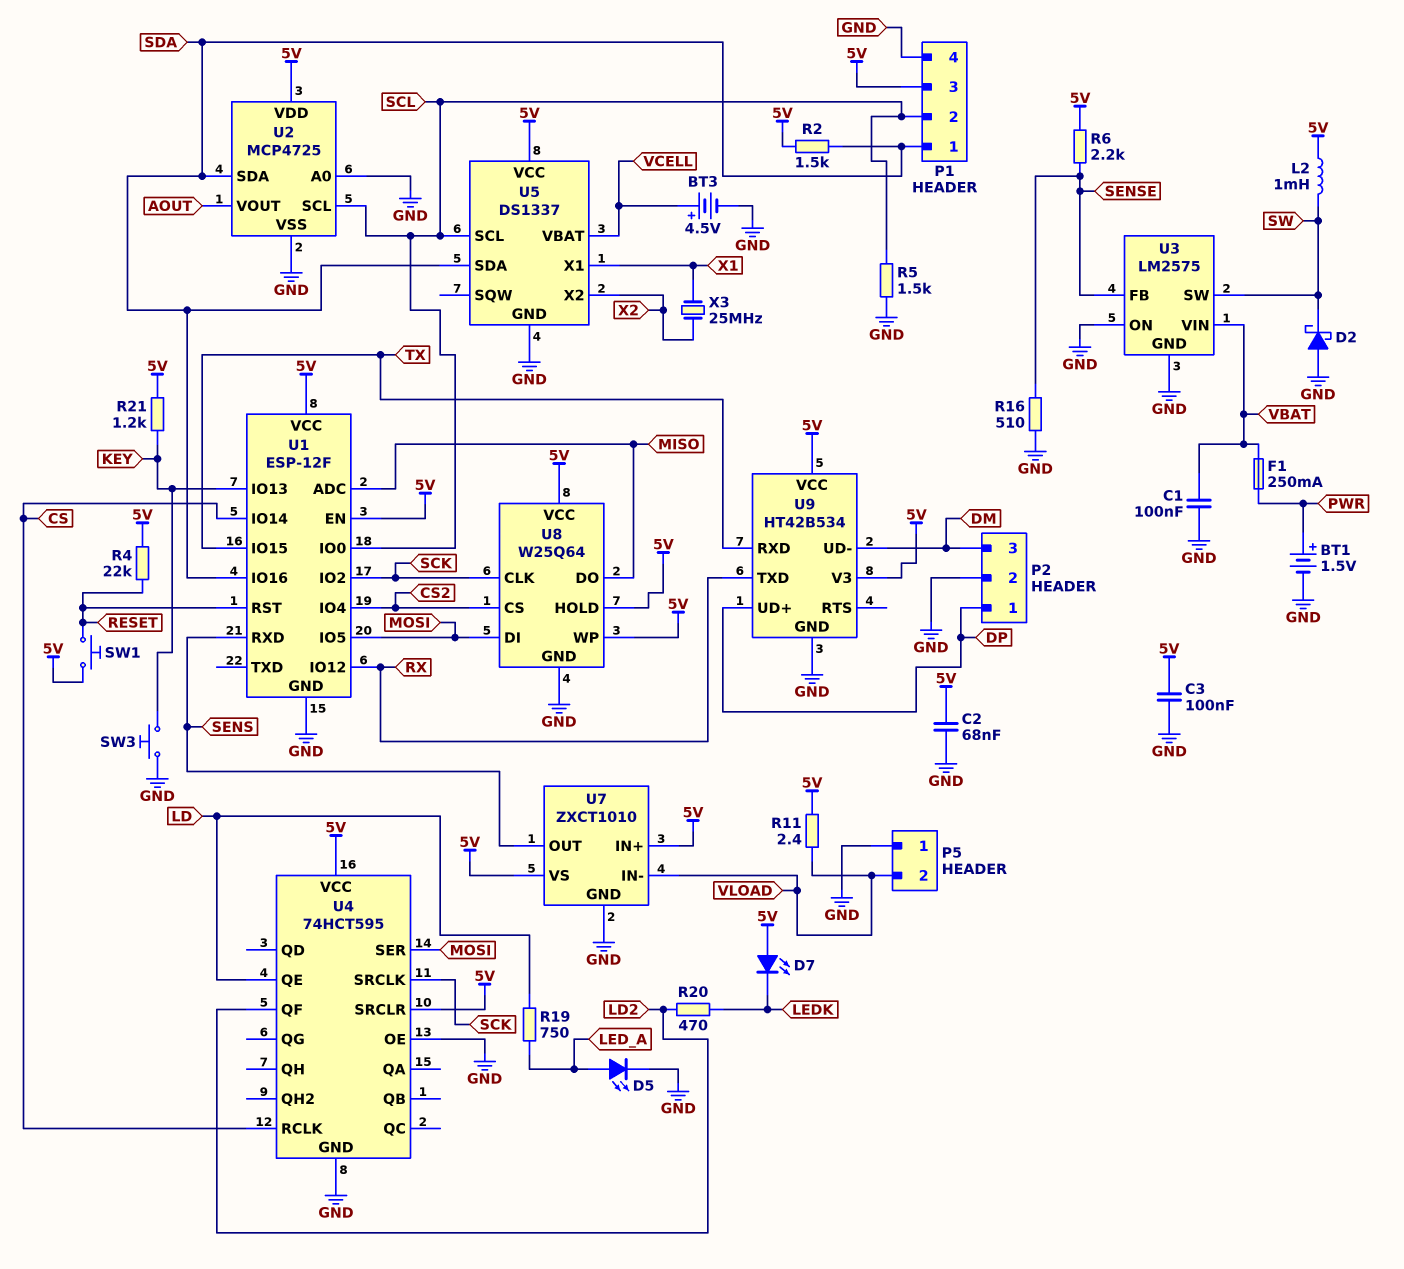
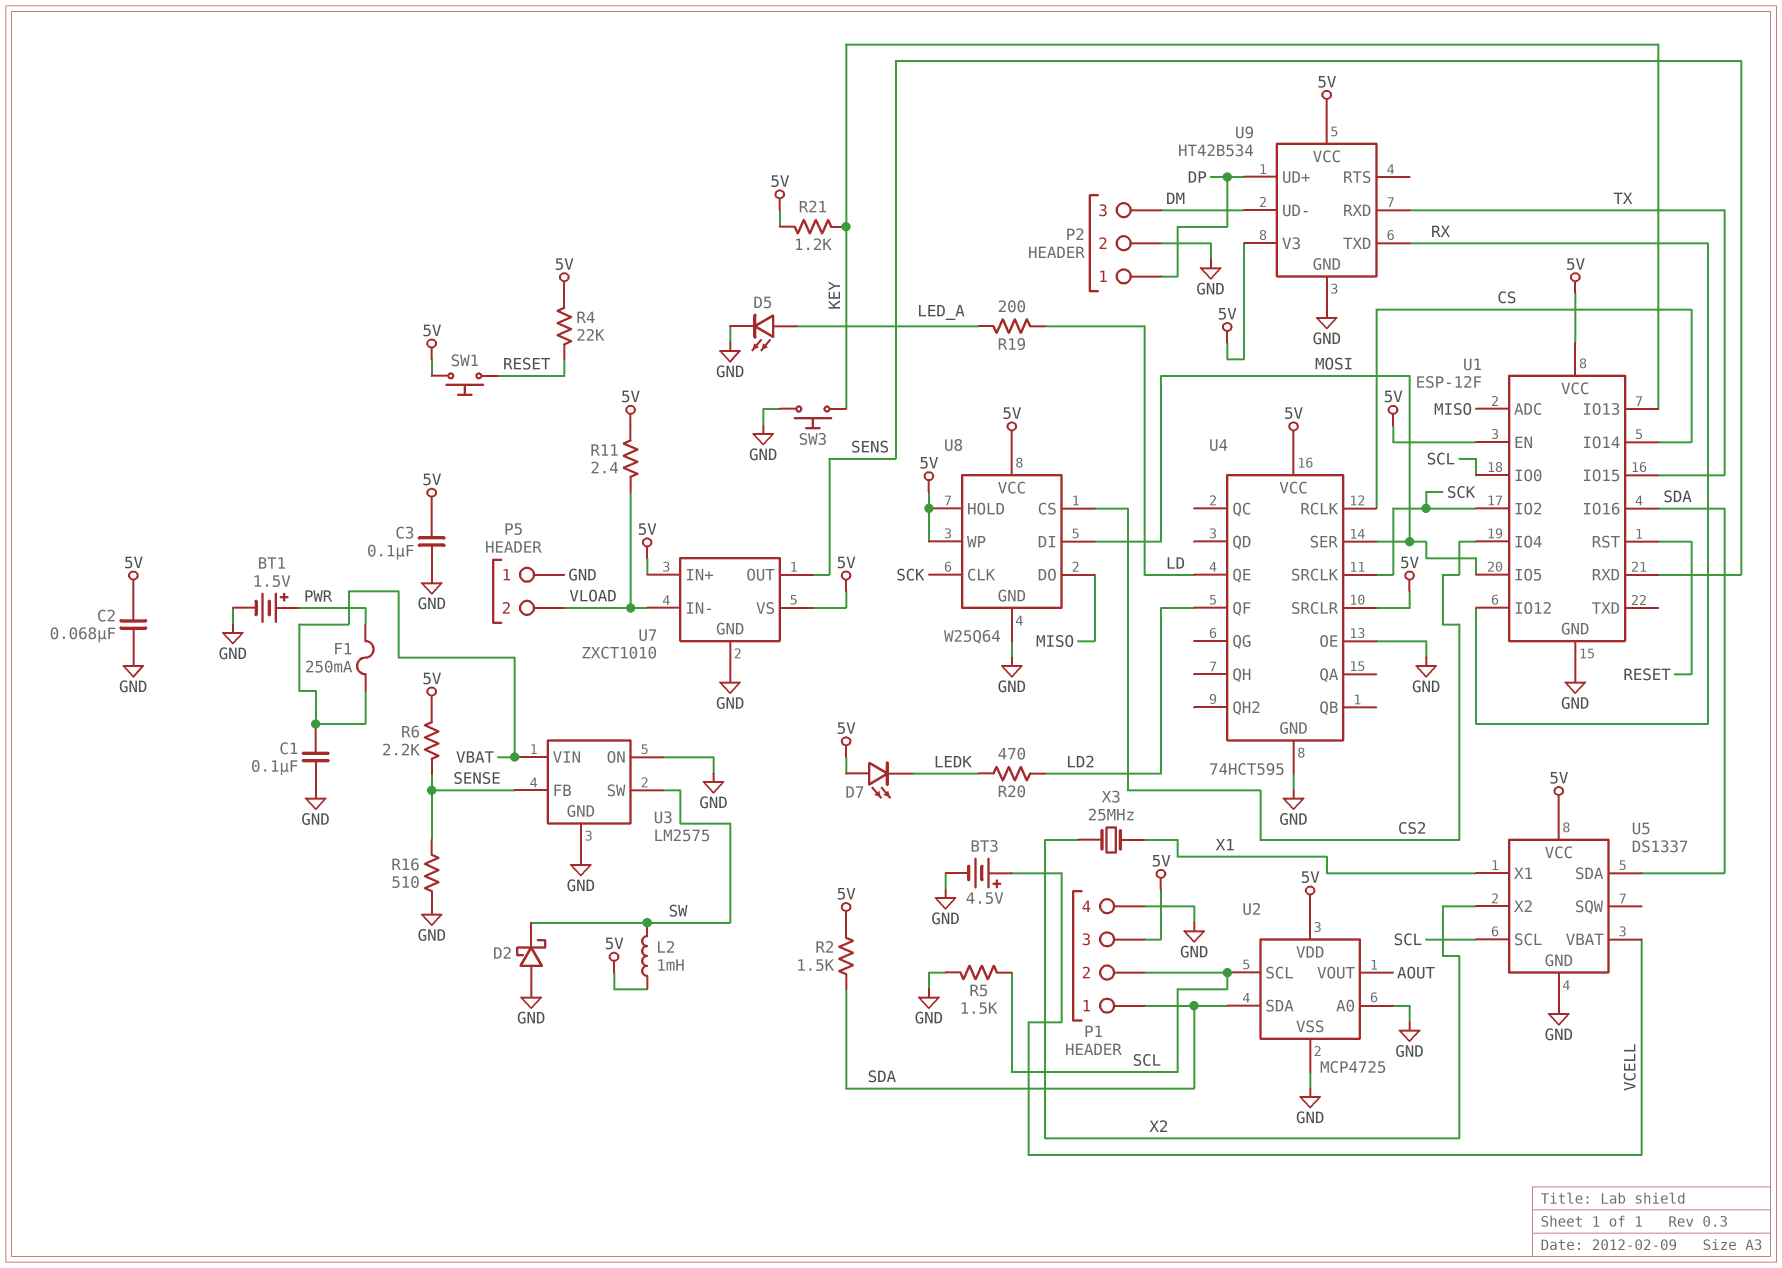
R19: 750 (LD, LED_A) -> 200 (LD, LED_A)

